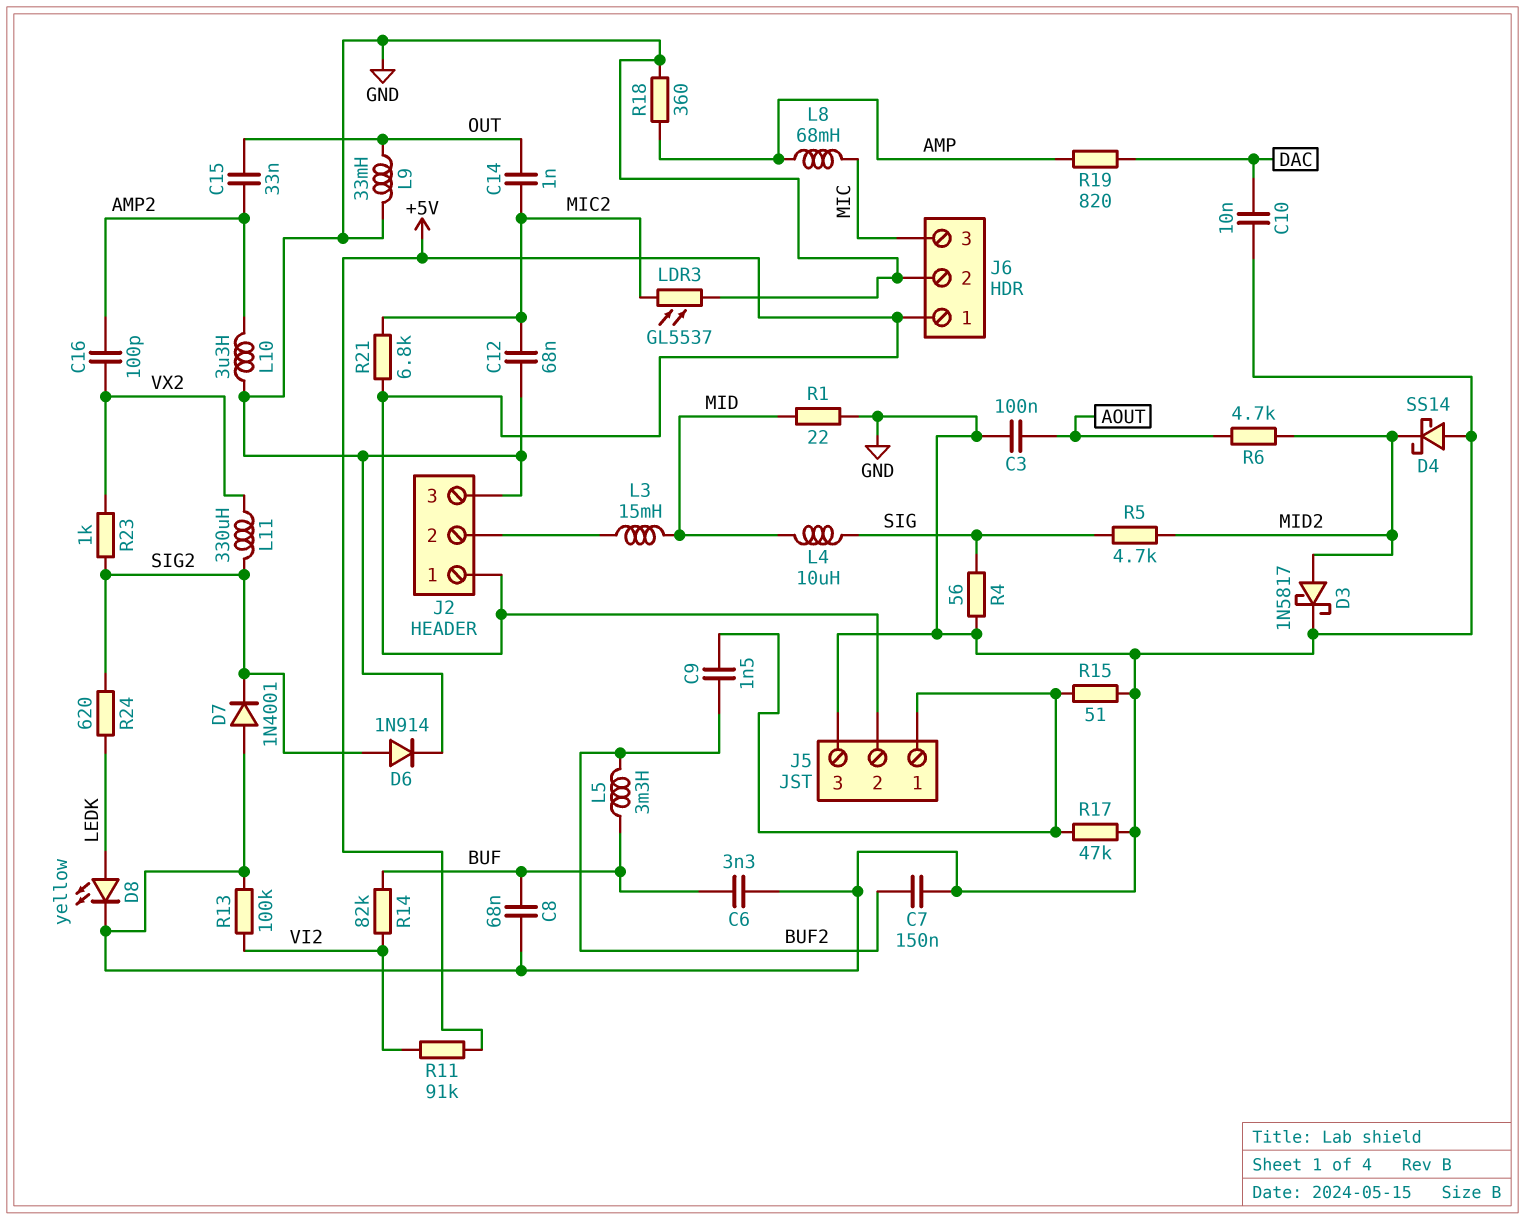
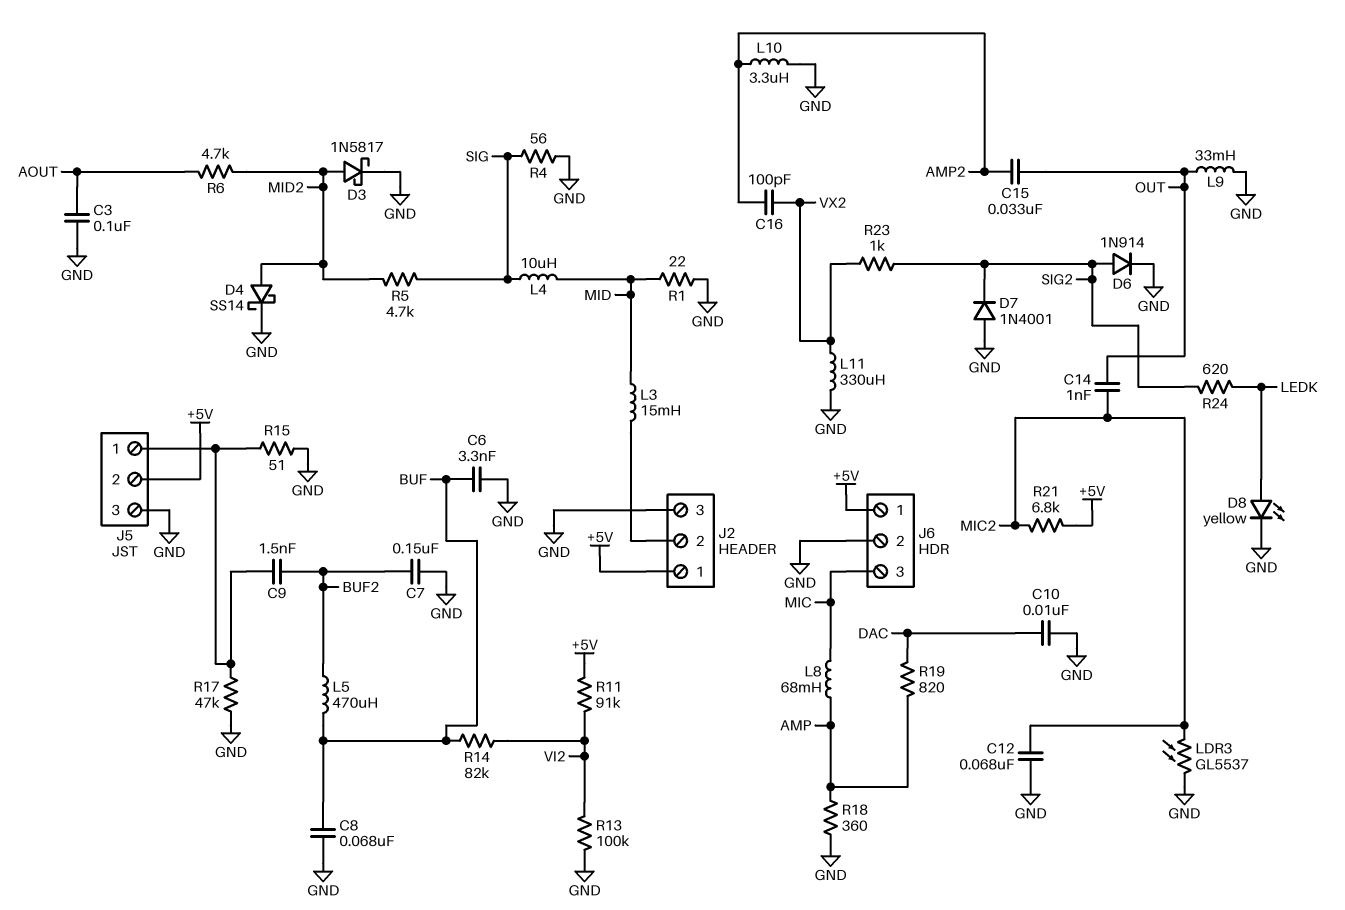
D4: schottky SS14 (A GND, K MID2) -> schottky SS14 (A MID2, K GND)
L5: 3.3mH (BUF, BUF2) -> 470uH (BUF, BUF2)
L11: 330uH (SIG2, VX2) -> 330uH (GND, VX2)

